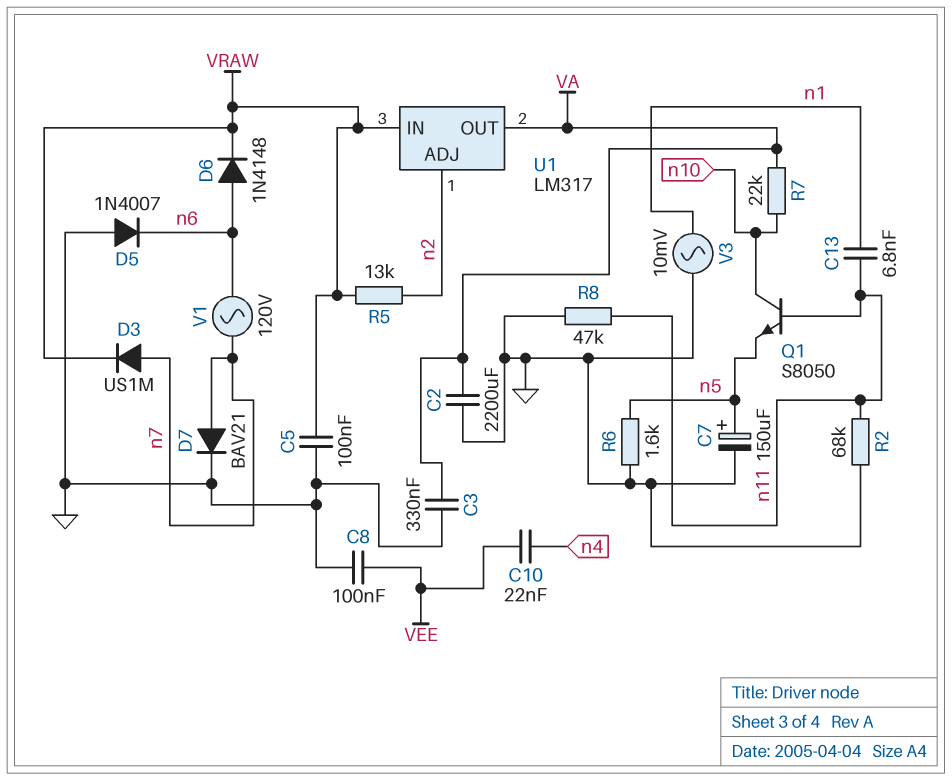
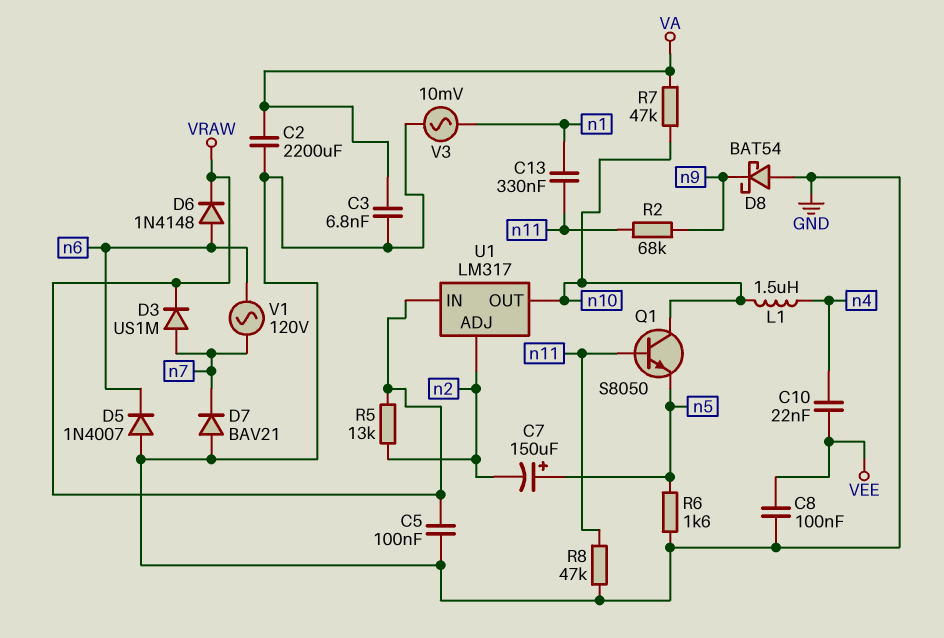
C3: 330nF (GND, VA) -> 6.8nF (GND, VA)
C7: 150uF (plus n5, minus GND) -> 150uF (plus n5, minus n2)
C13: 6.8nF (n1, n11) -> 330nF (n1, n11)
D7: diode BAV21 (A n7, K GND) -> diode BAV21 (A GND, K n7)
D8: none -> schottky BAT54 (A GND, K n9)
L1: none -> 1.5uH (n4, n10)
R2: 68k (GND, n11) -> 68k (n9, n11)
R7: 22k (VA, n10) -> 47k (VA, n10)
U1 pin OUT: VA -> n10

